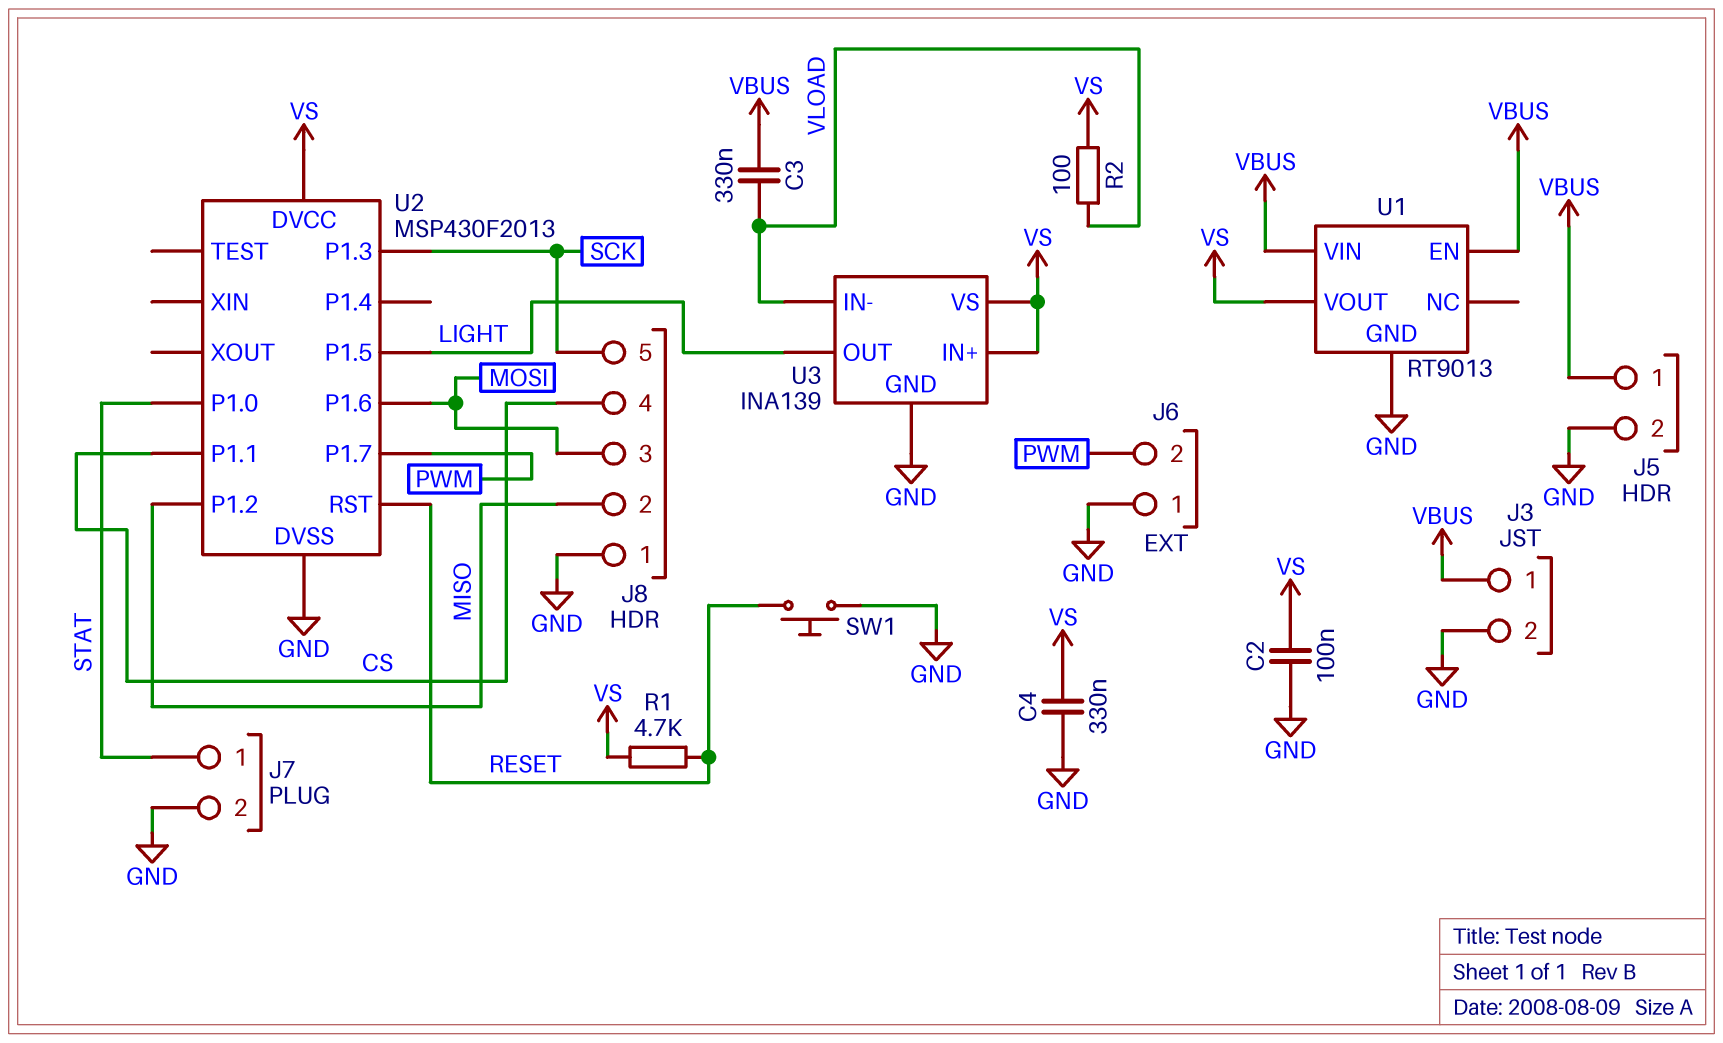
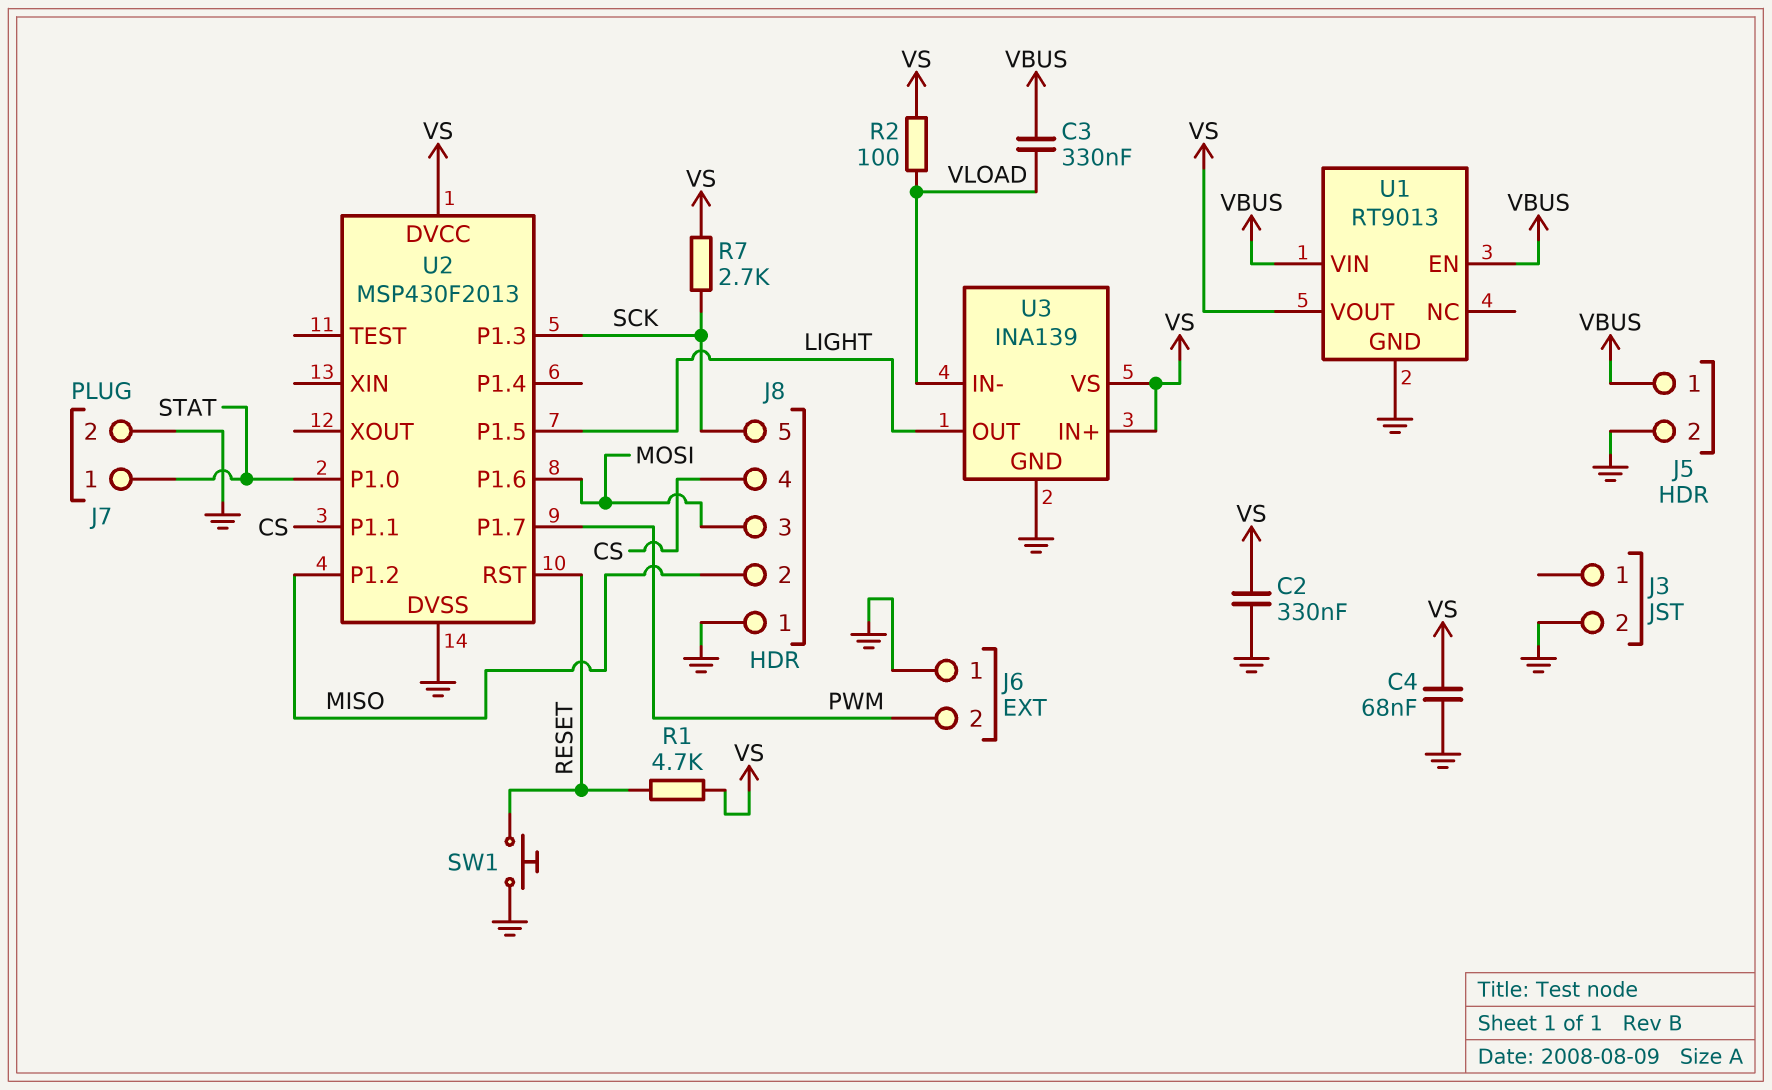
C2: 100nF (GND, VS) -> 330nF (GND, VS)
C4: 330nF (GND, VS) -> 68nF (GND, VS)
J3 pin 1: VBUS -> none
R7: none -> 2.7k (SCK, VS)

